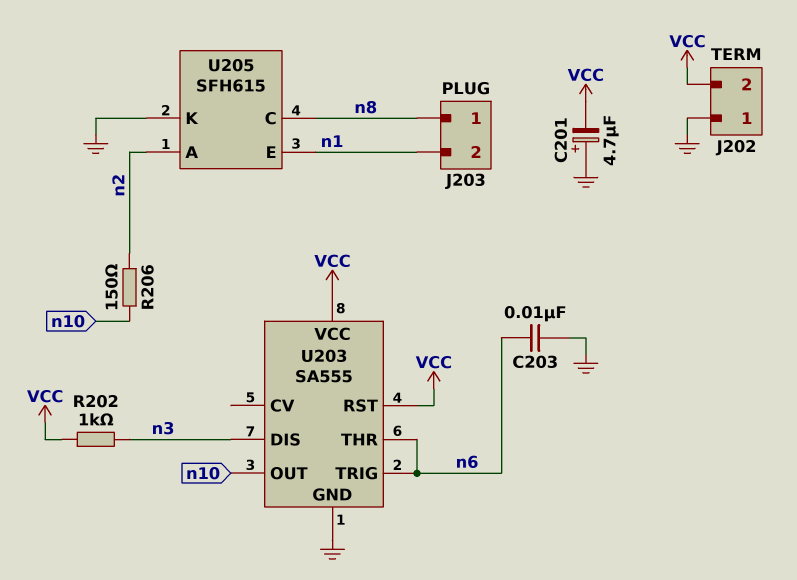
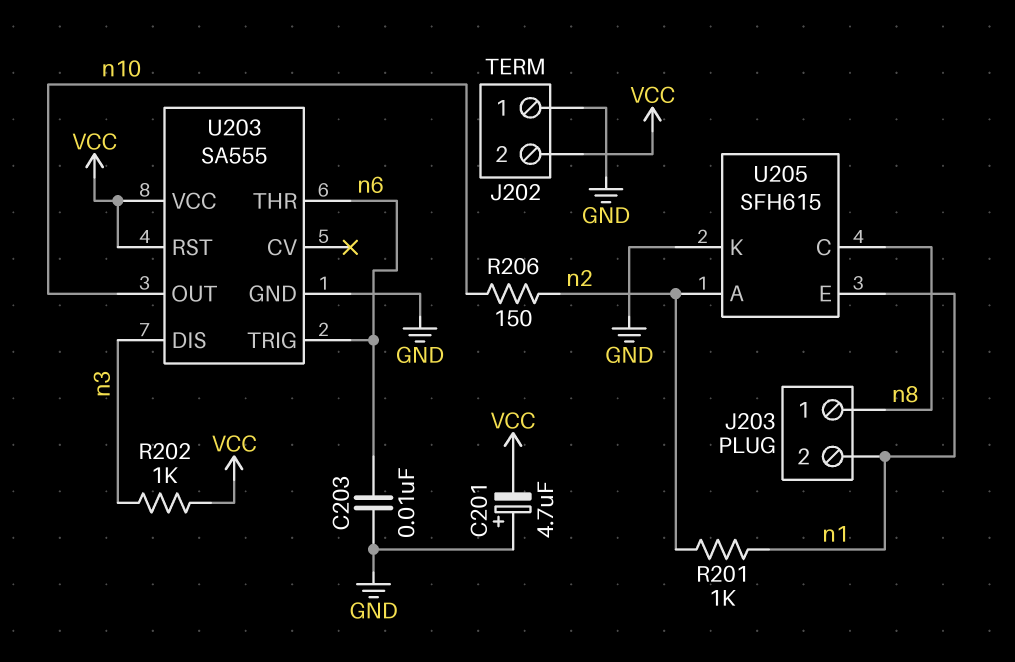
R201: none -> 1k (n1, n2)

